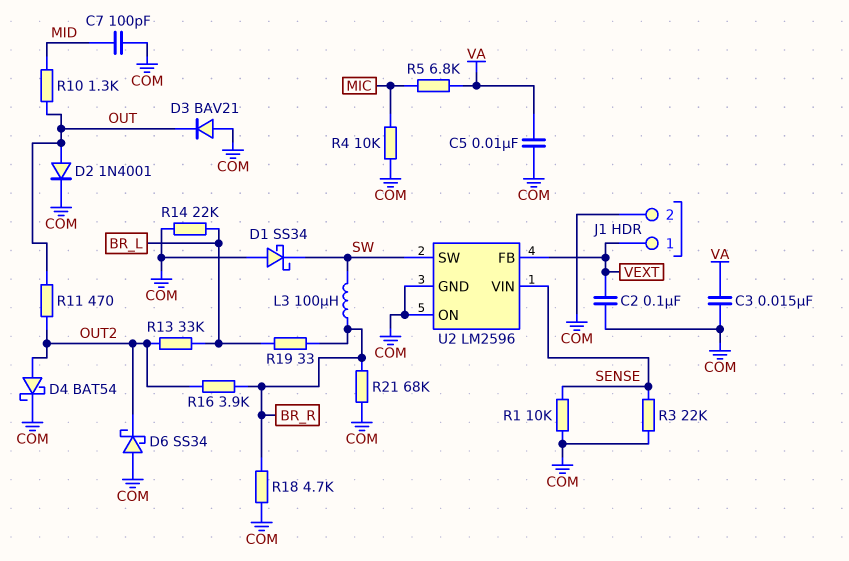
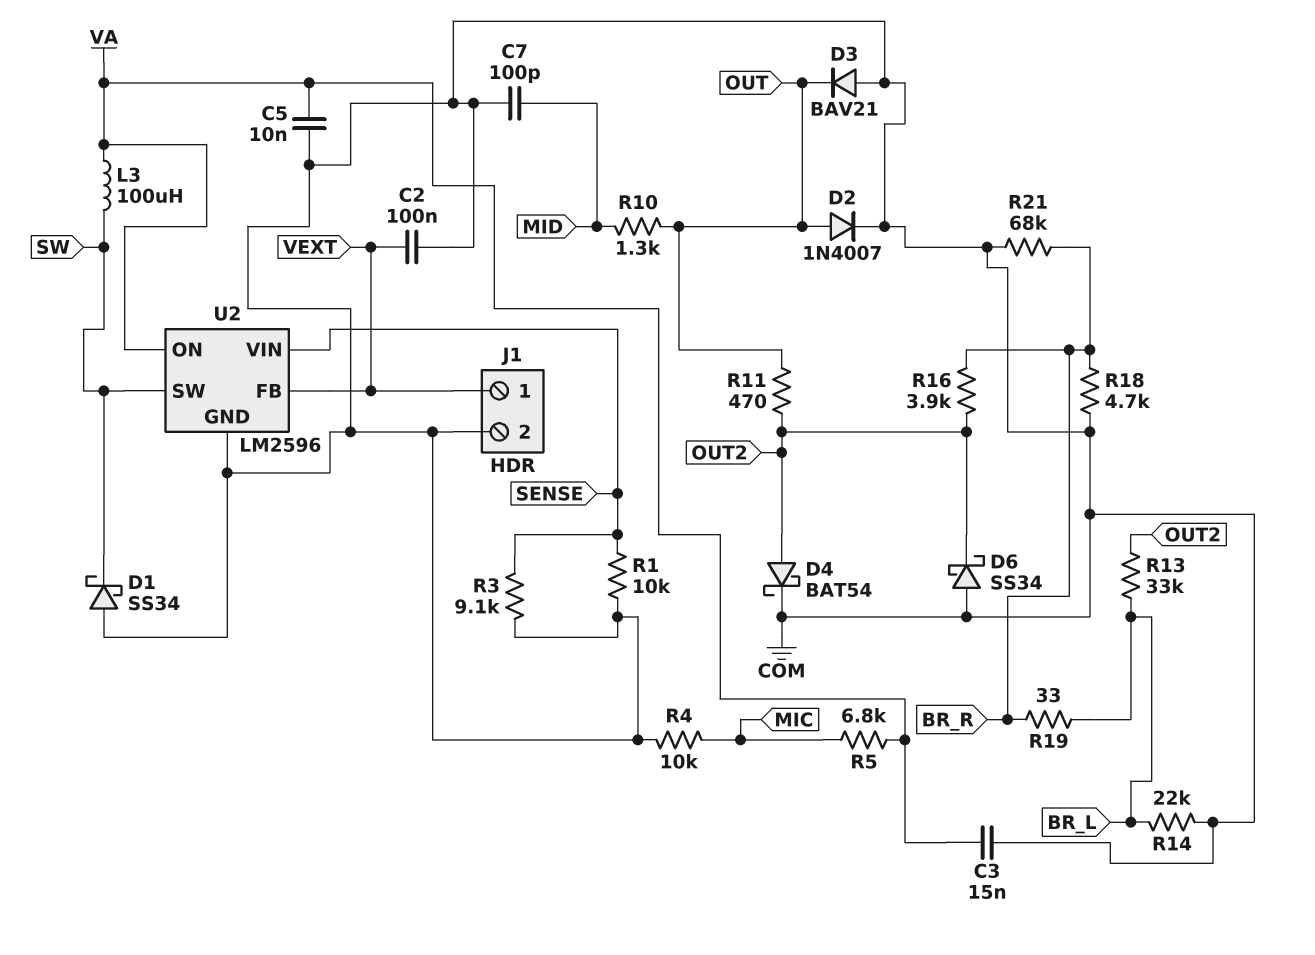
D2: diode 1N4001 (A OUT, K COM) -> diode 1N4007 (A OUT, K COM)
L3: 100uH (BR_R, SW) -> 100uH (SW, VA)
R3: 22k (COM, SENSE) -> 9.1k (COM, SENSE)
U2 pin ON: COM -> VA

